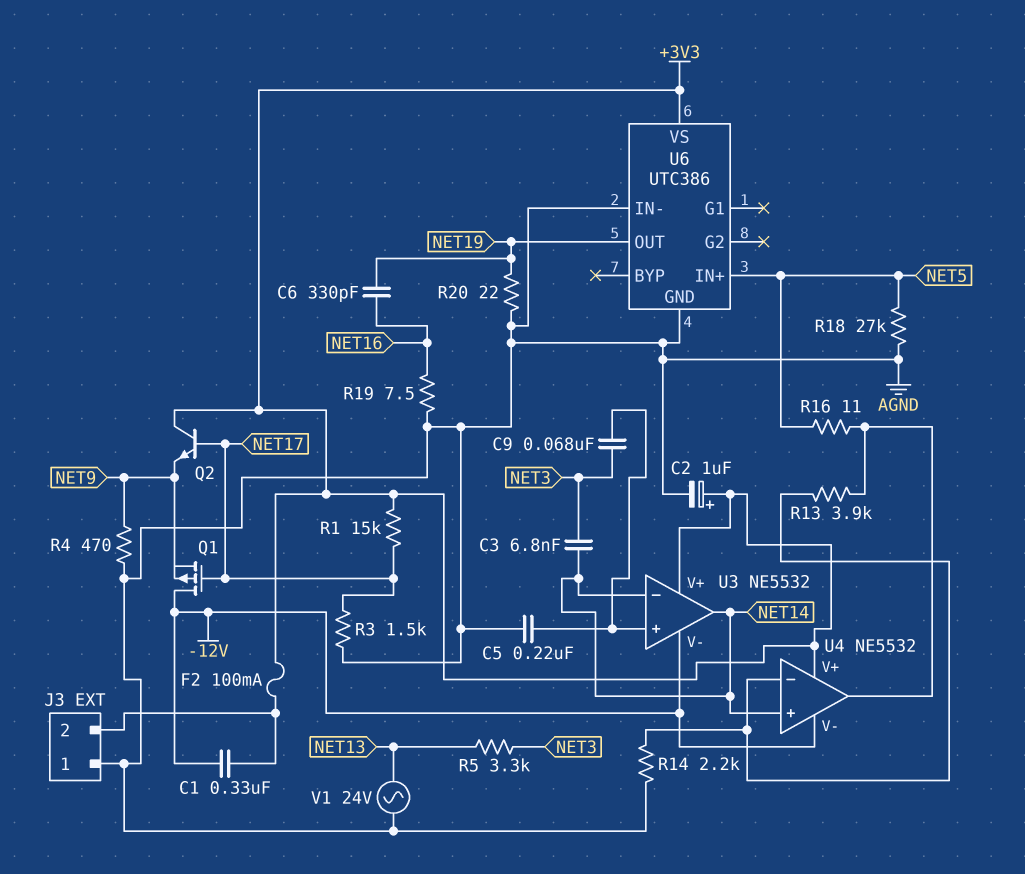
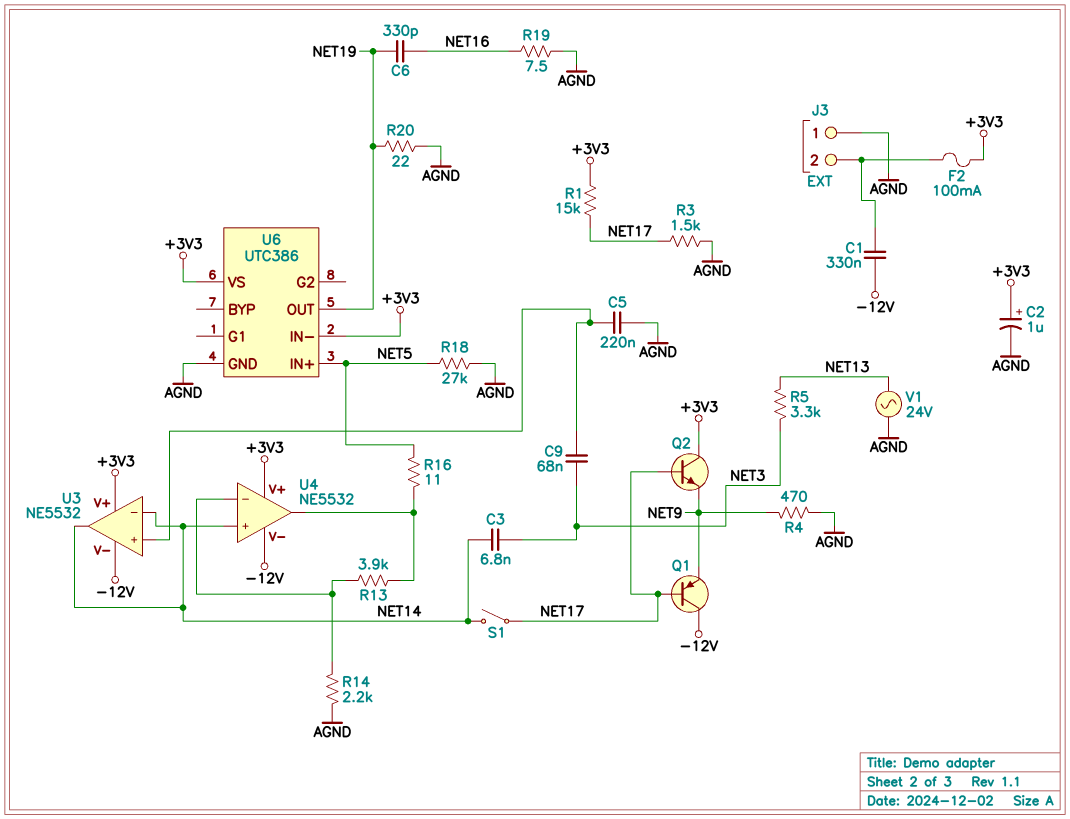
Q1: PMOS (G NET17, D -12V, S NET9) -> PNP (B NET17, C -12V, E NET9)
S1: none -> switch (NET14, NET17)
U6 pin IN-: AGND -> +3V3

